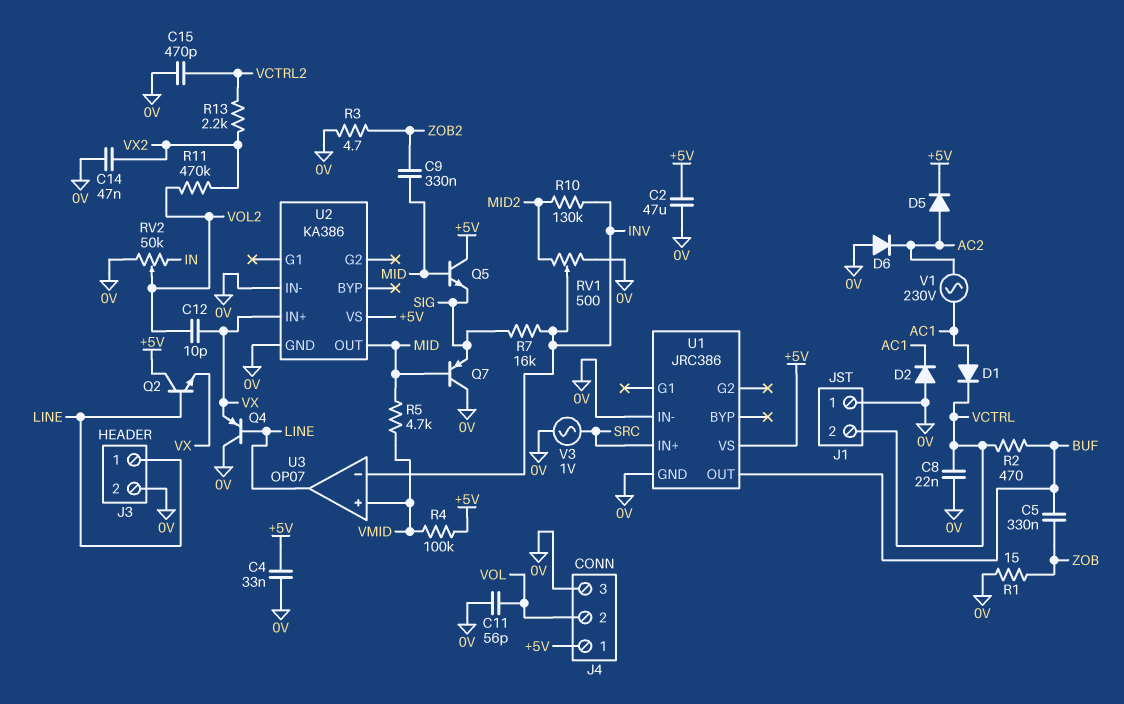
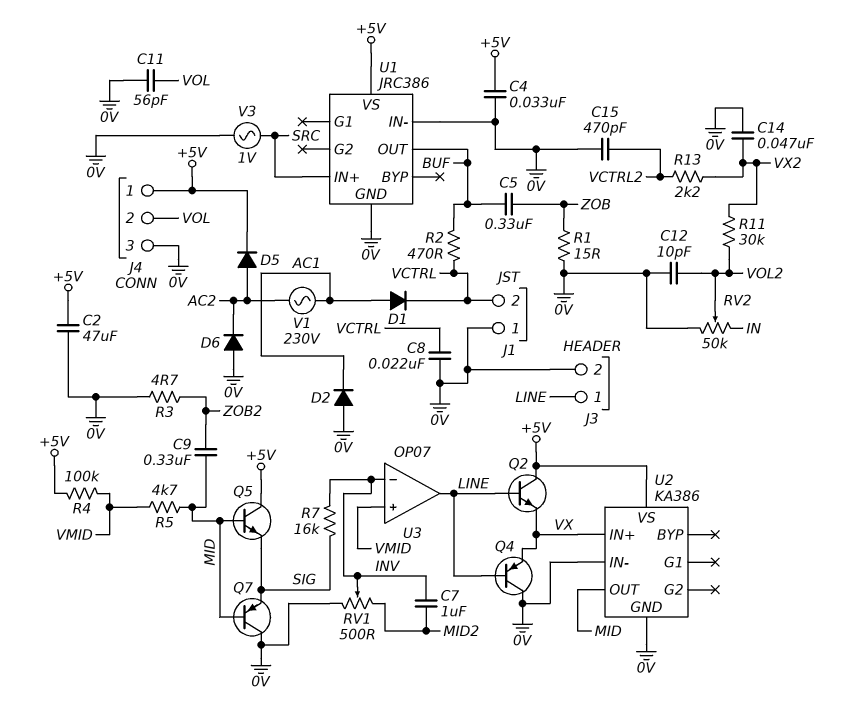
C7: none -> 1uF (INV, MID2)
C12: 10pF (VOL2, VX) -> 10pF (0V, VOL2)
R10: 130k (INV, MID2) -> none
R11: 470k (VOL2, VX2) -> 30k (VOL2, VX2)

